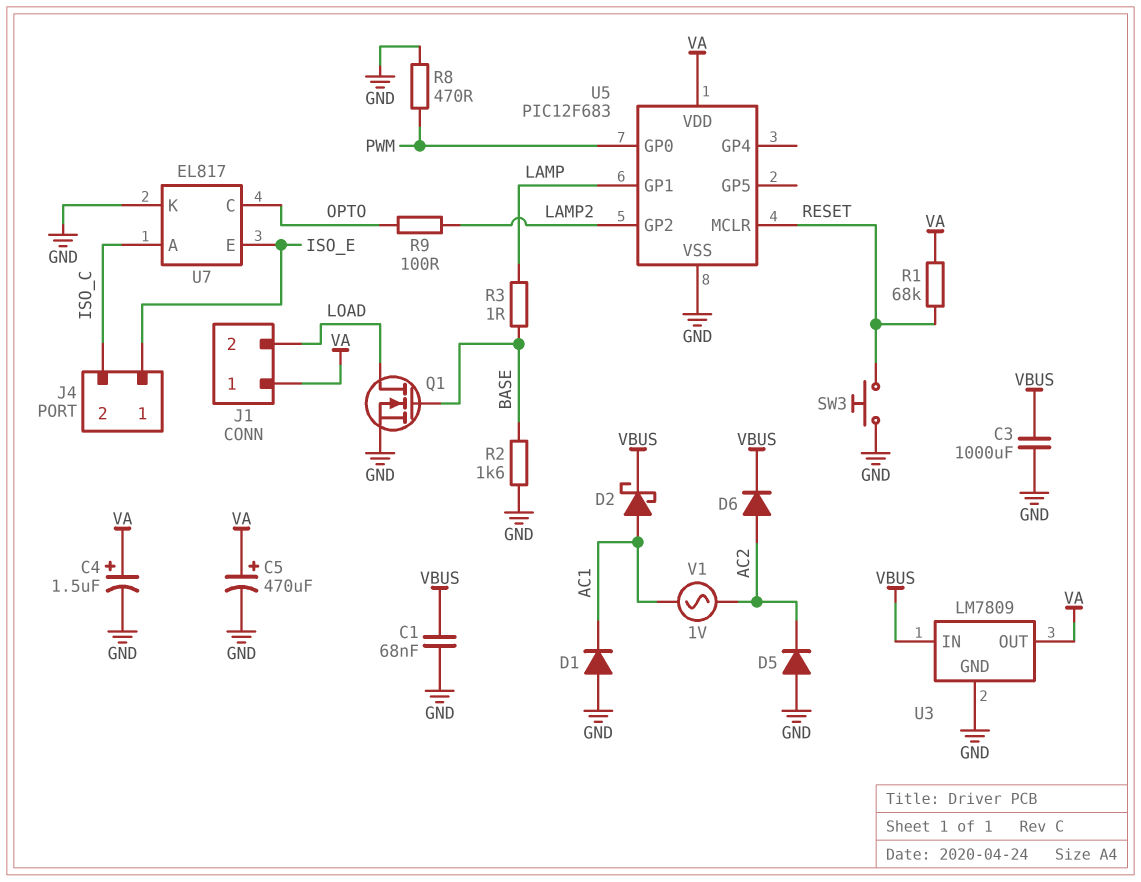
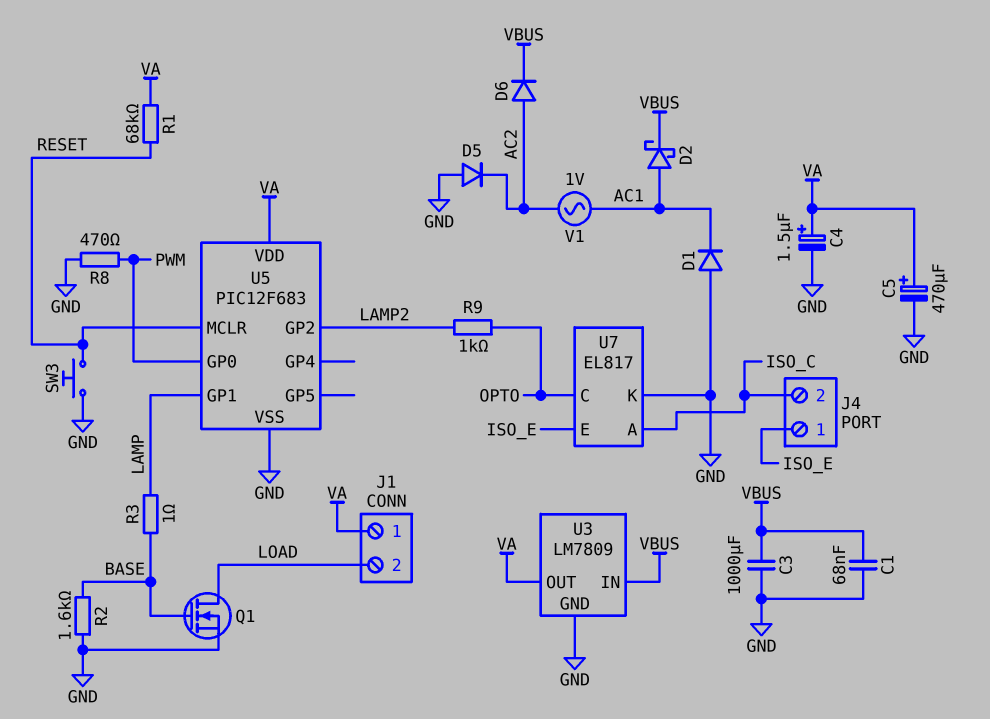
R9: 100 (LAMP2, OPTO) -> 1k (LAMP2, OPTO)

